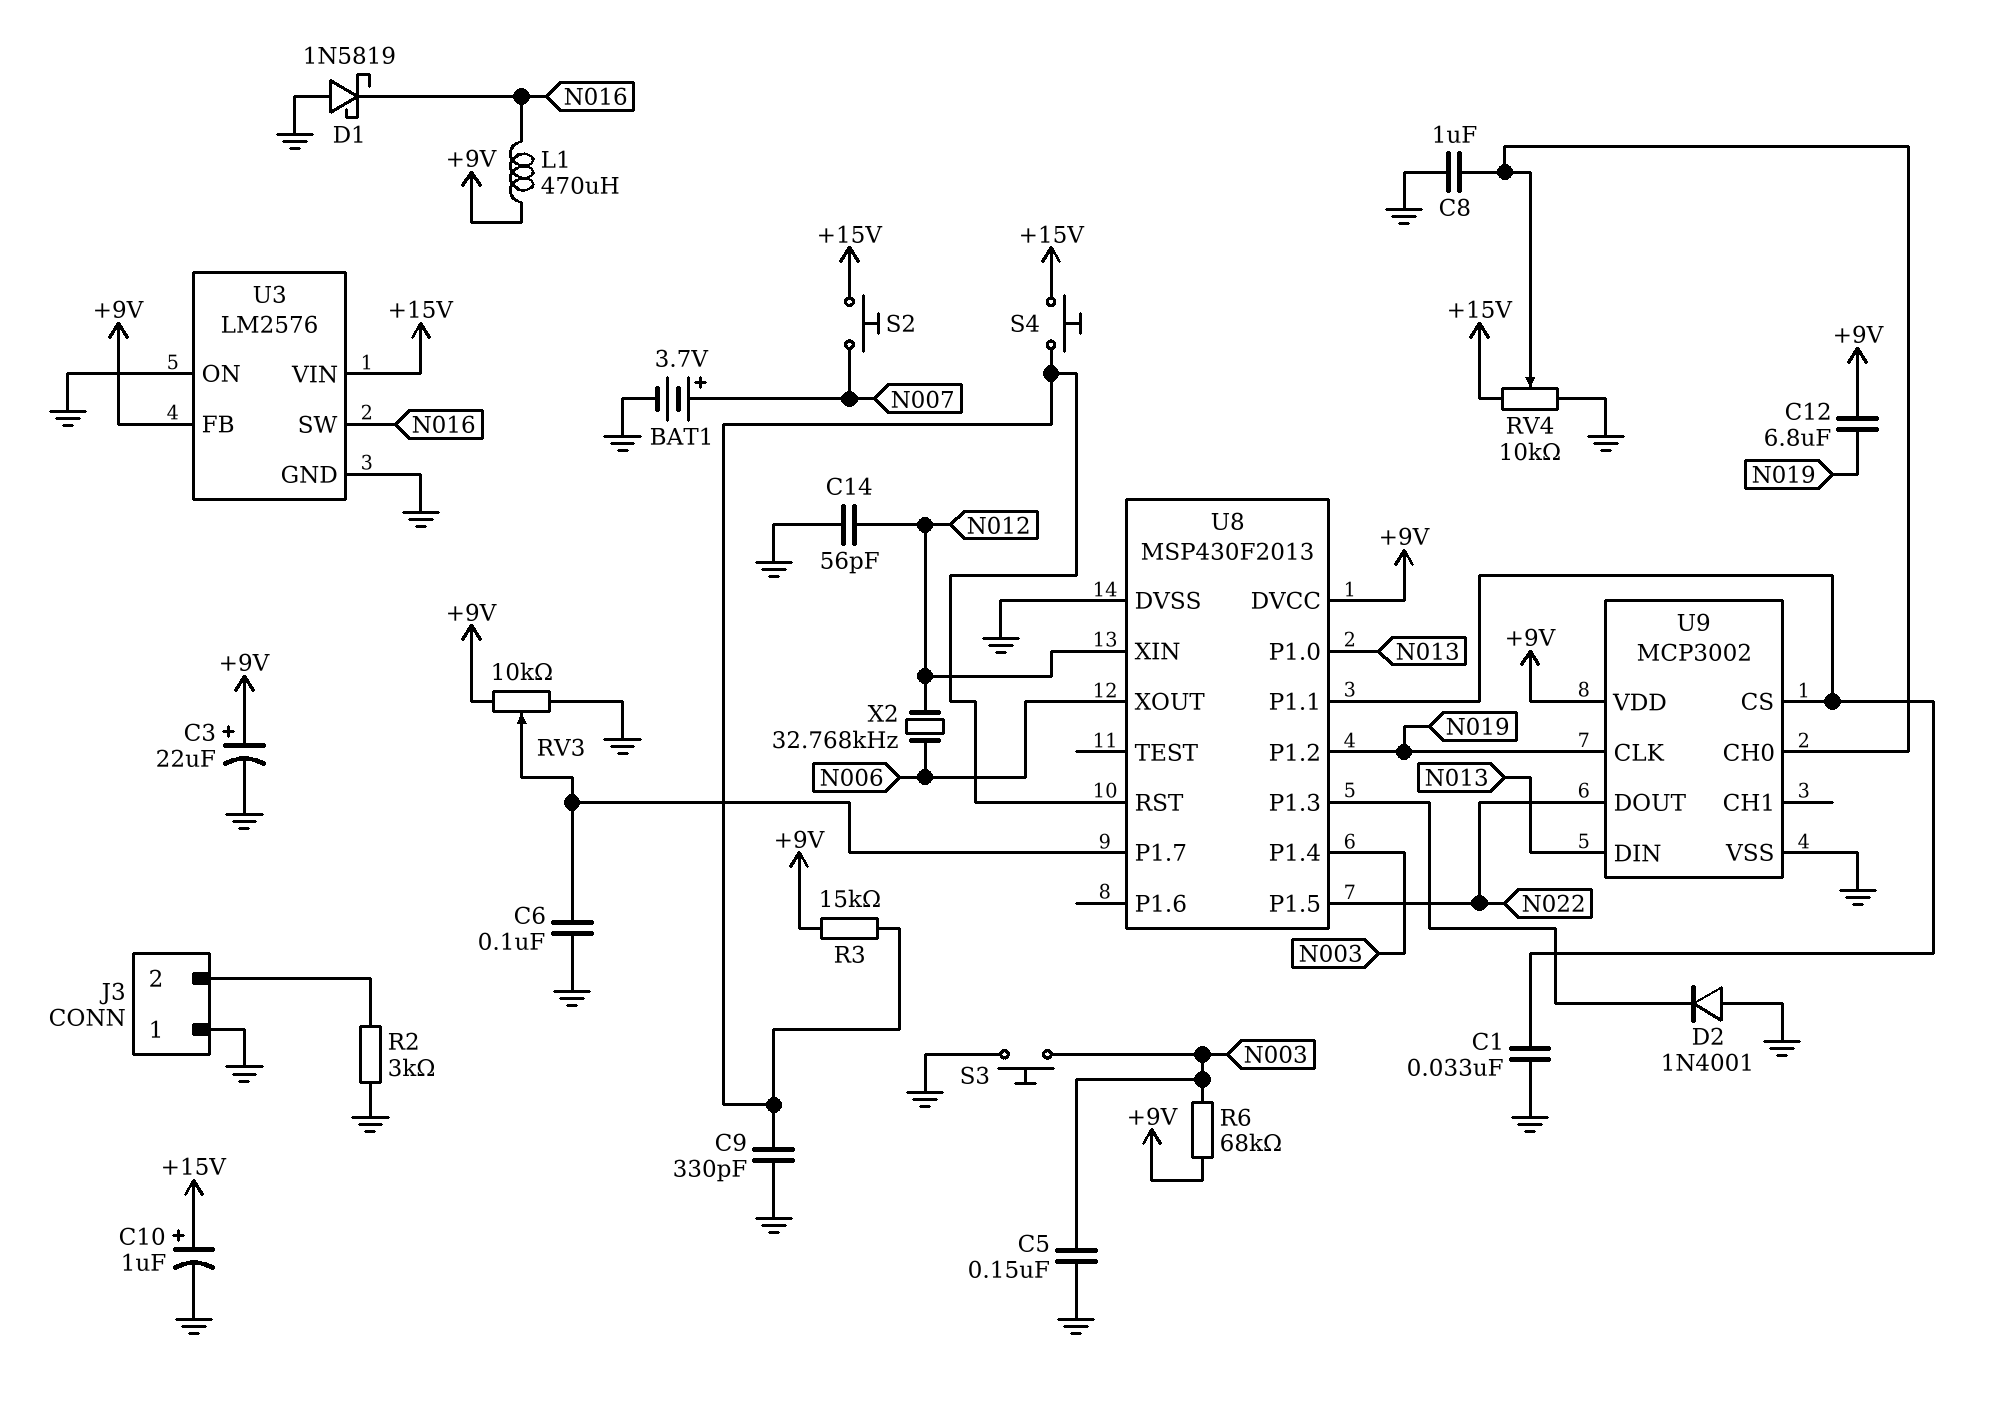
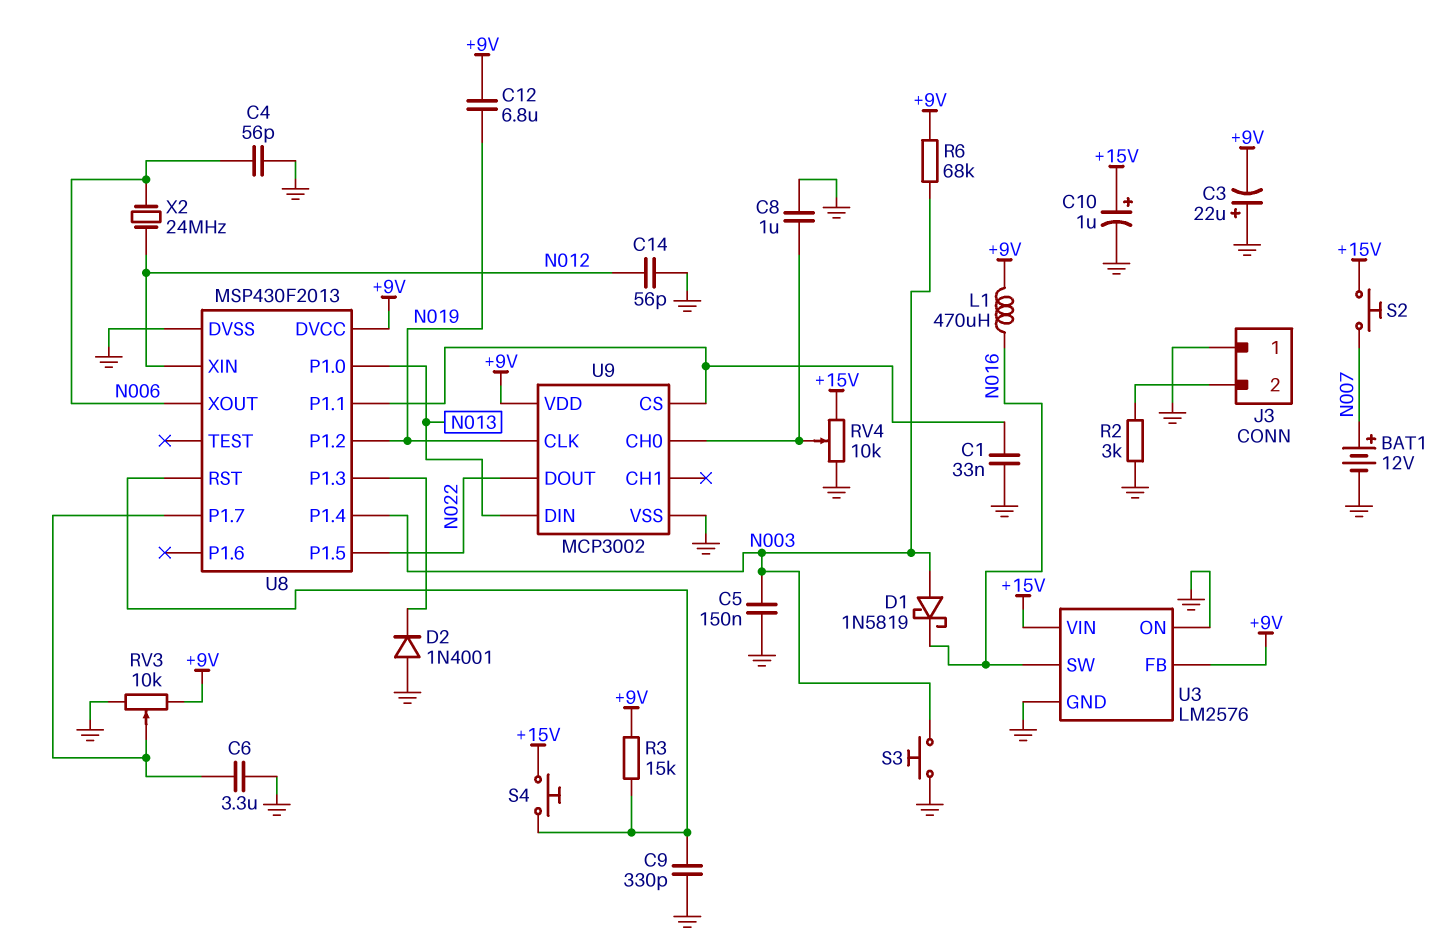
BAT1: 3.7V (plus N007, minus GND) -> 12V (plus N007, minus GND)
C3: 22uF (plus +9V, minus GND) -> 22uF (plus GND, minus +9V)
C4: none -> 56pF (GND, N006)
C6: 100nF (GND, U8/P1.7) -> 3.3uF (GND, U8/P1.7)
D1: schottky 1N5819 (A GND, K N016) -> schottky 1N5819 (A N003, K N016)
X2: 32.768kHz (N006, N012) -> 24MHz (N006, N012)

